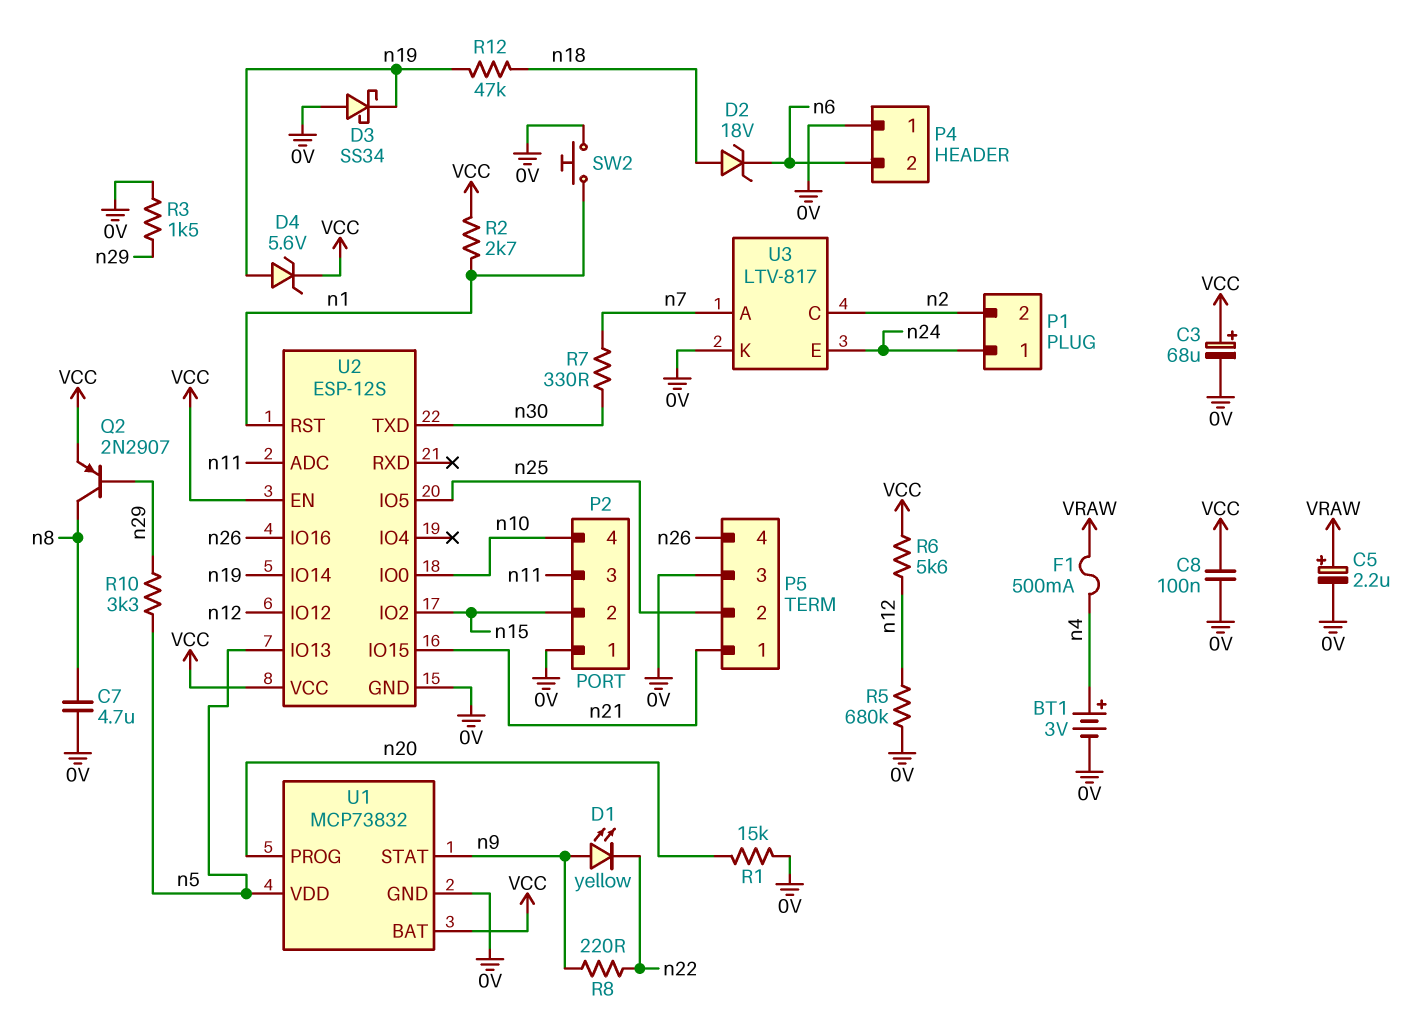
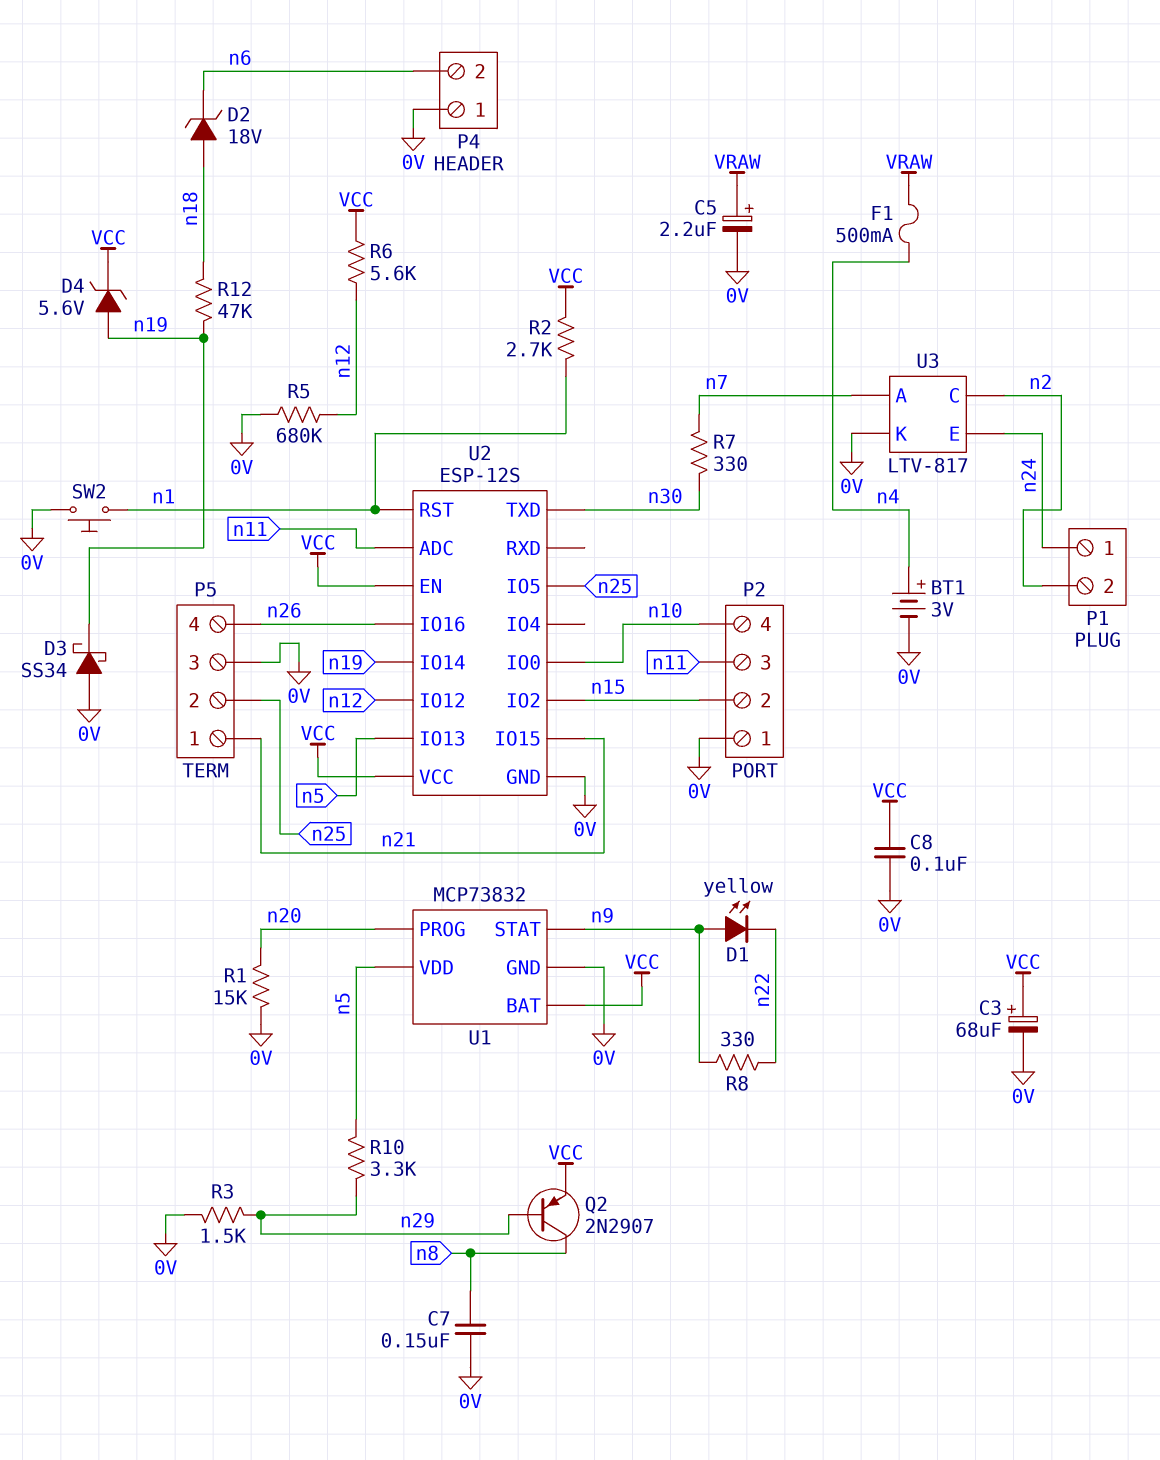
C7: 4.7uF (0V, n8) -> 150nF (0V, n8)
R8: 220 (n9, n22) -> 330 (n9, n22)

